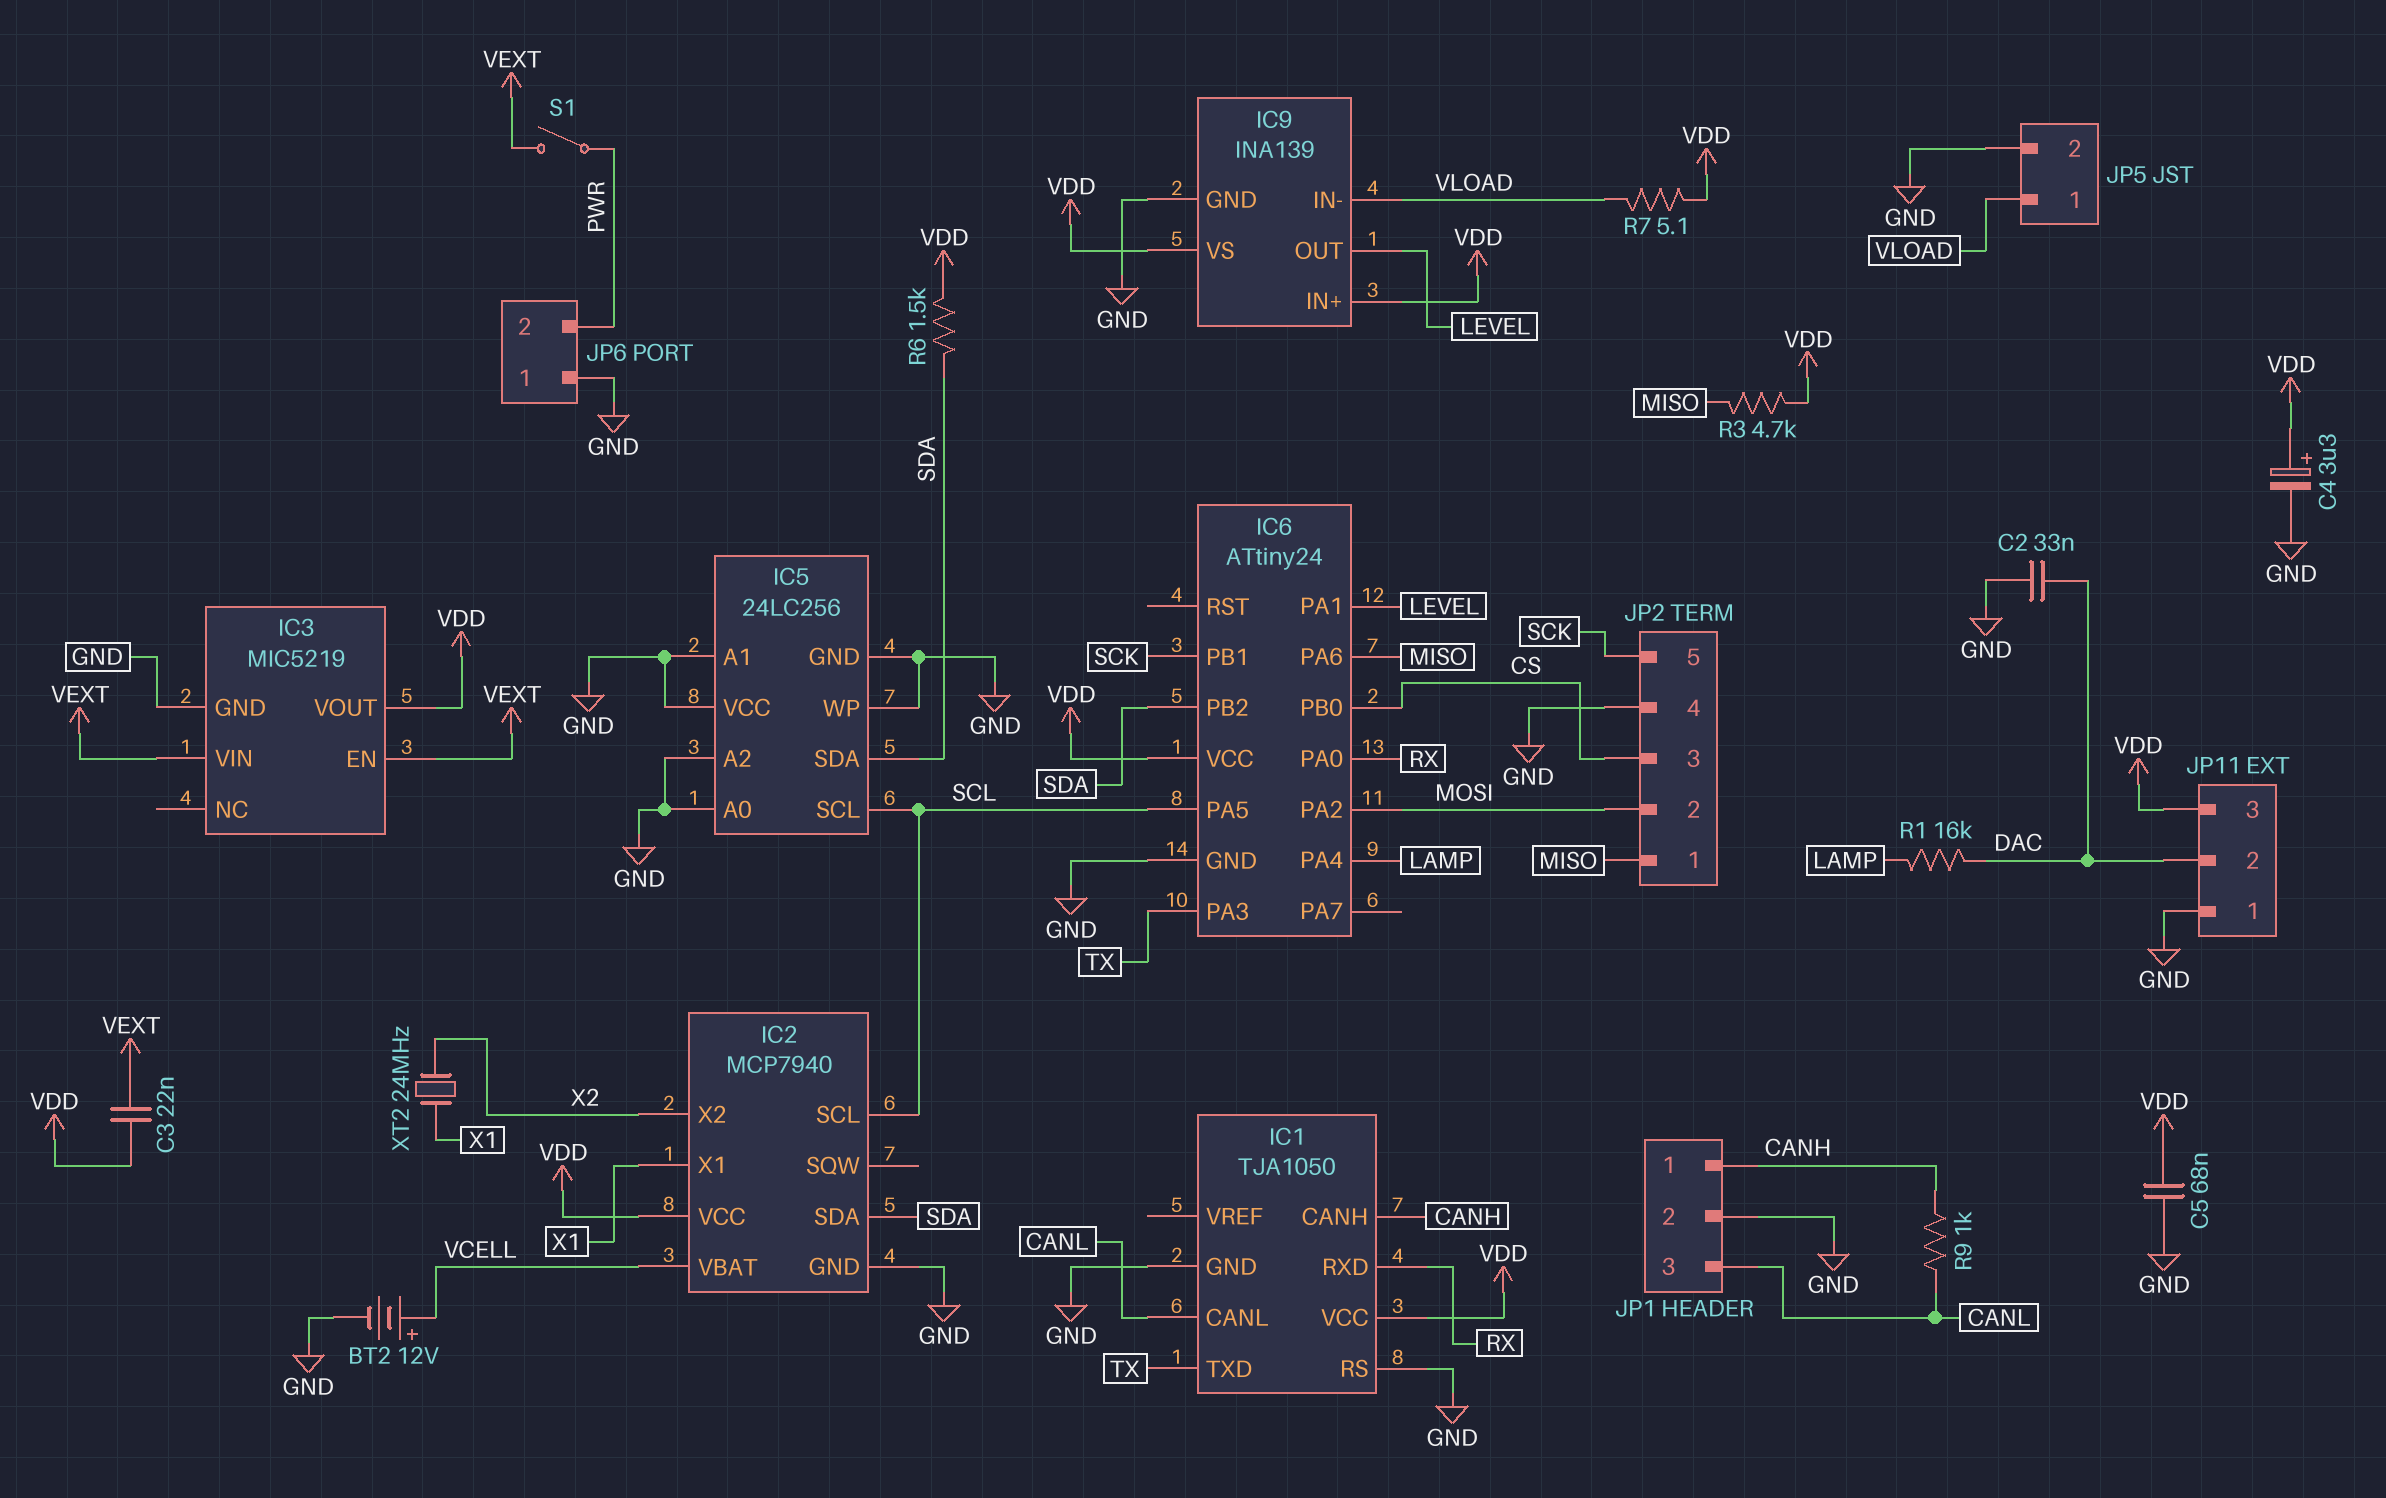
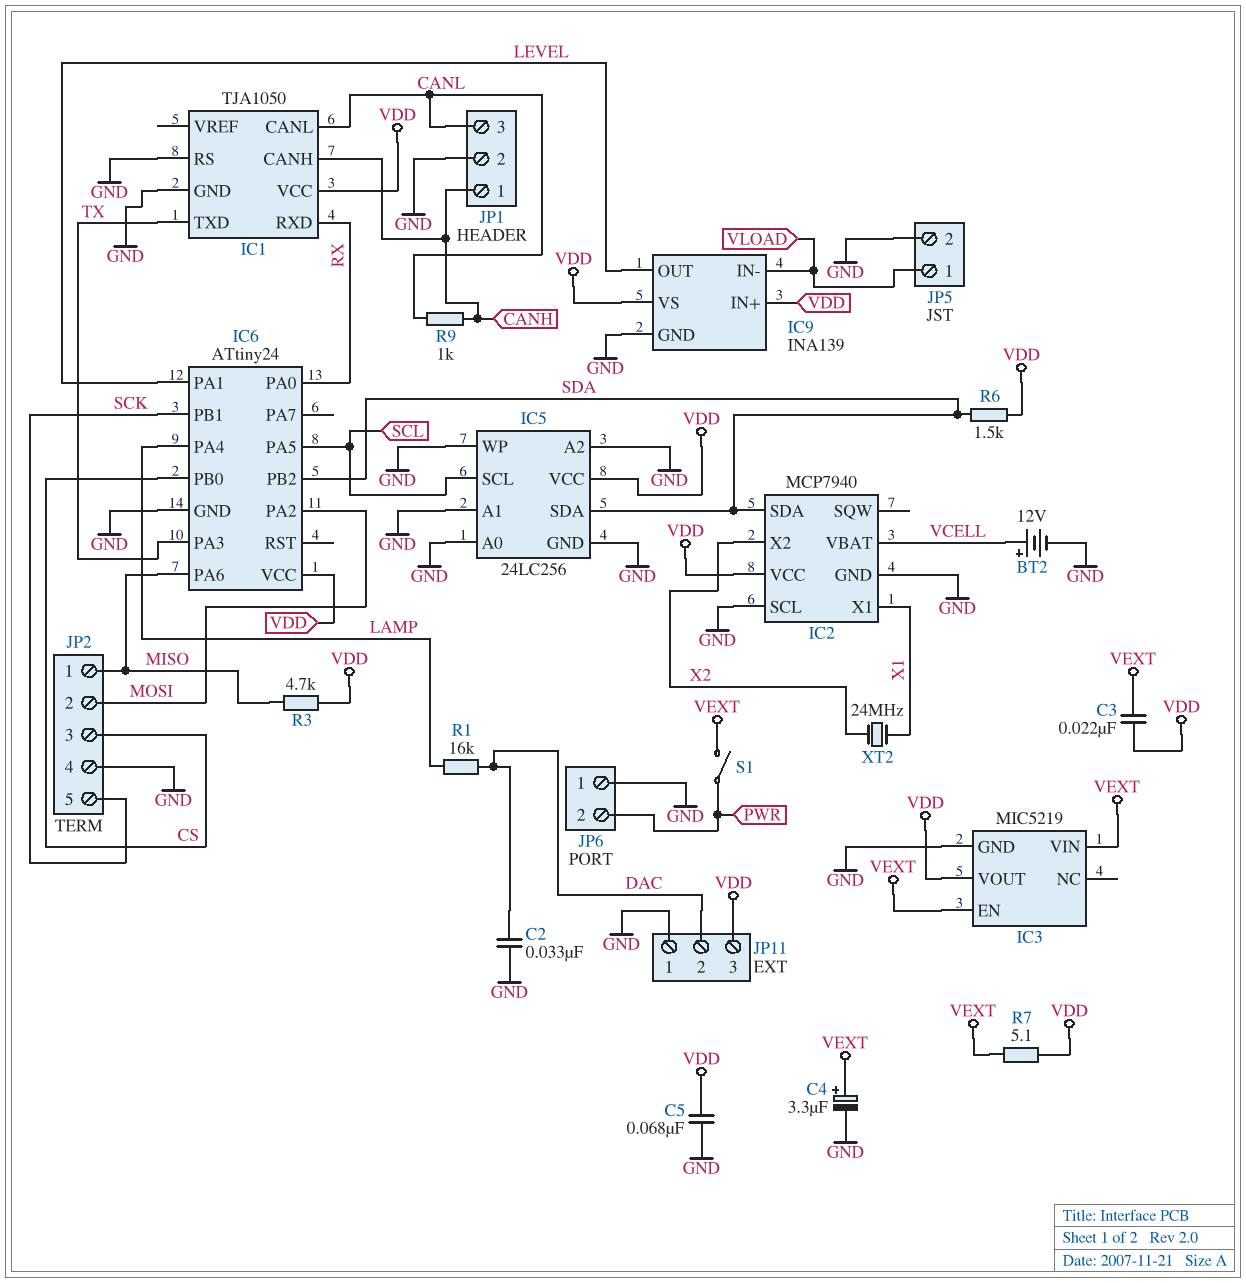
C4: 3.3uF (plus VDD, minus GND) -> 3.3uF (plus VEXT, minus GND)
IC2 pin SCL: SCL -> GND
IC5 pin VCC: GND -> VDD
R7: 5.1 (VDD, VLOAD) -> 5.1 (VDD, VEXT)

